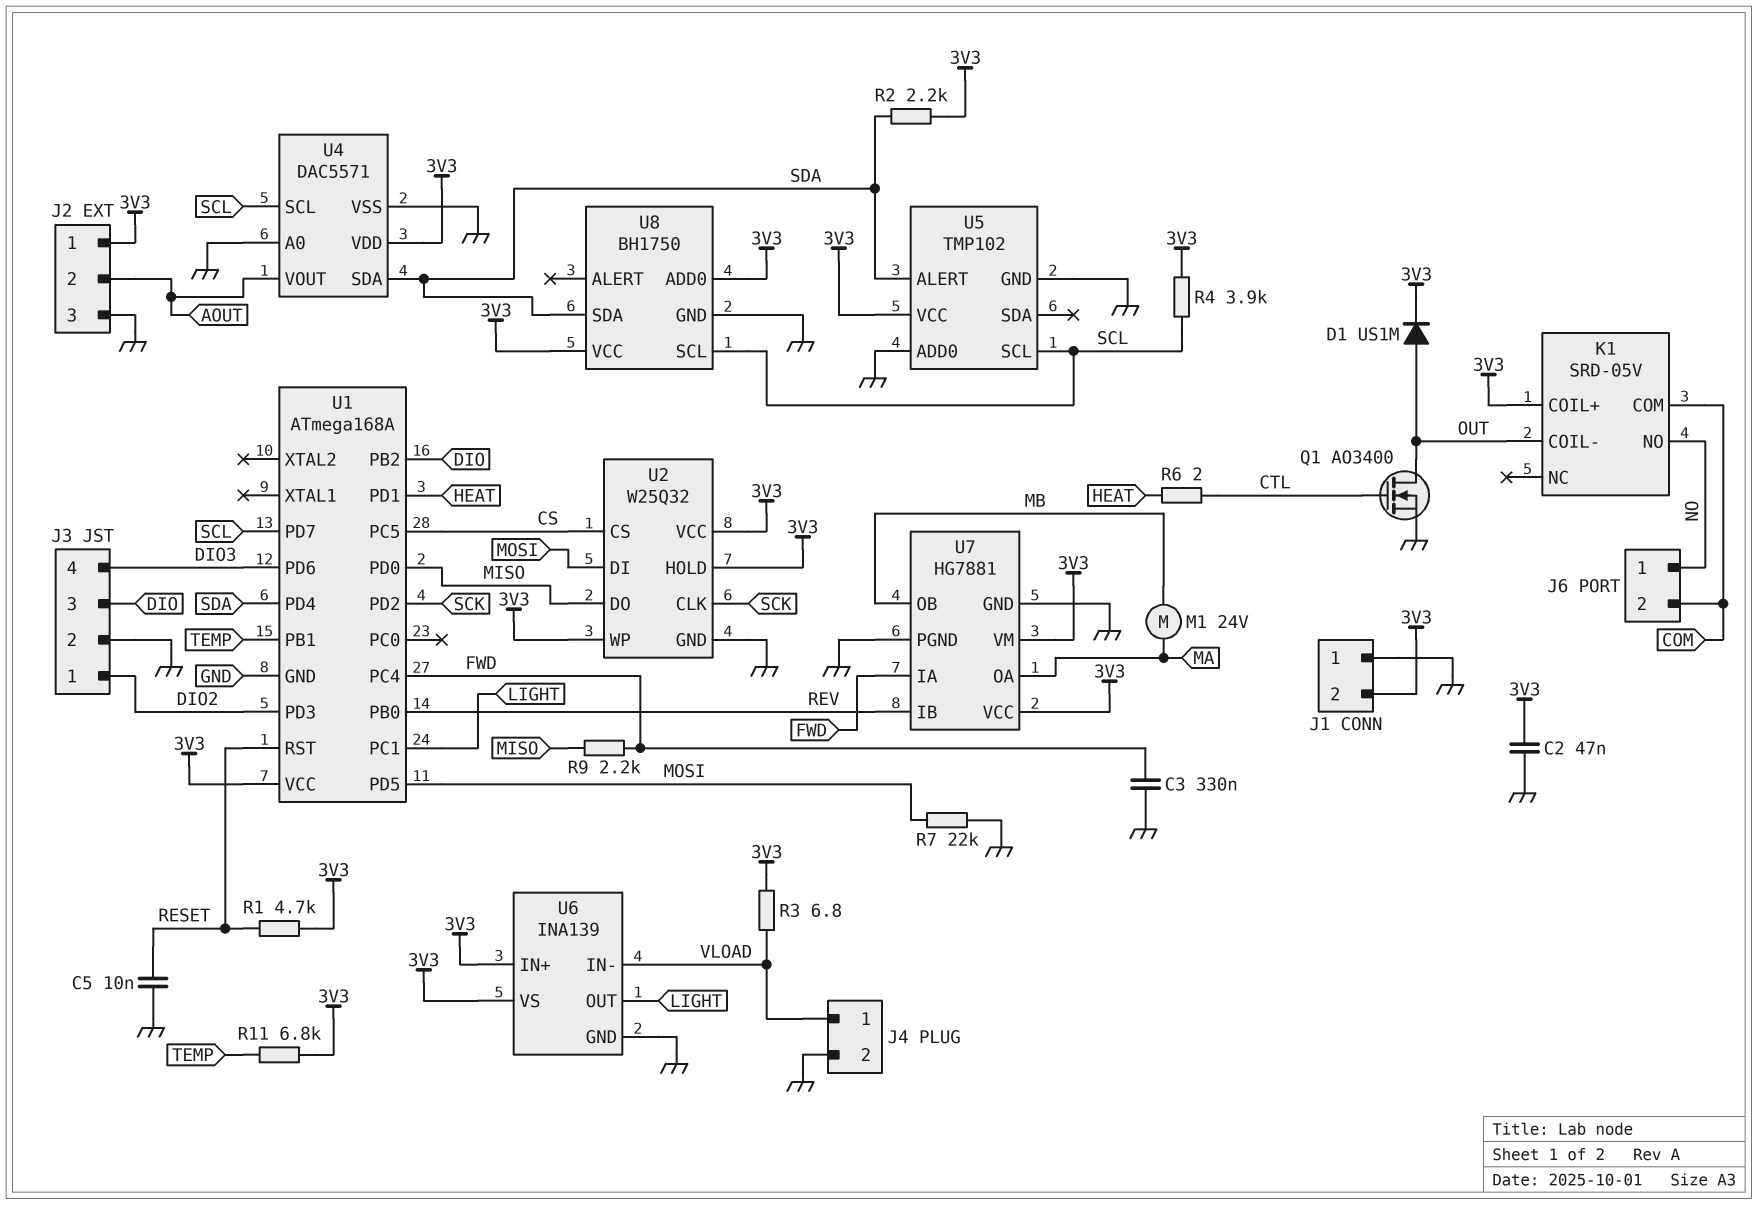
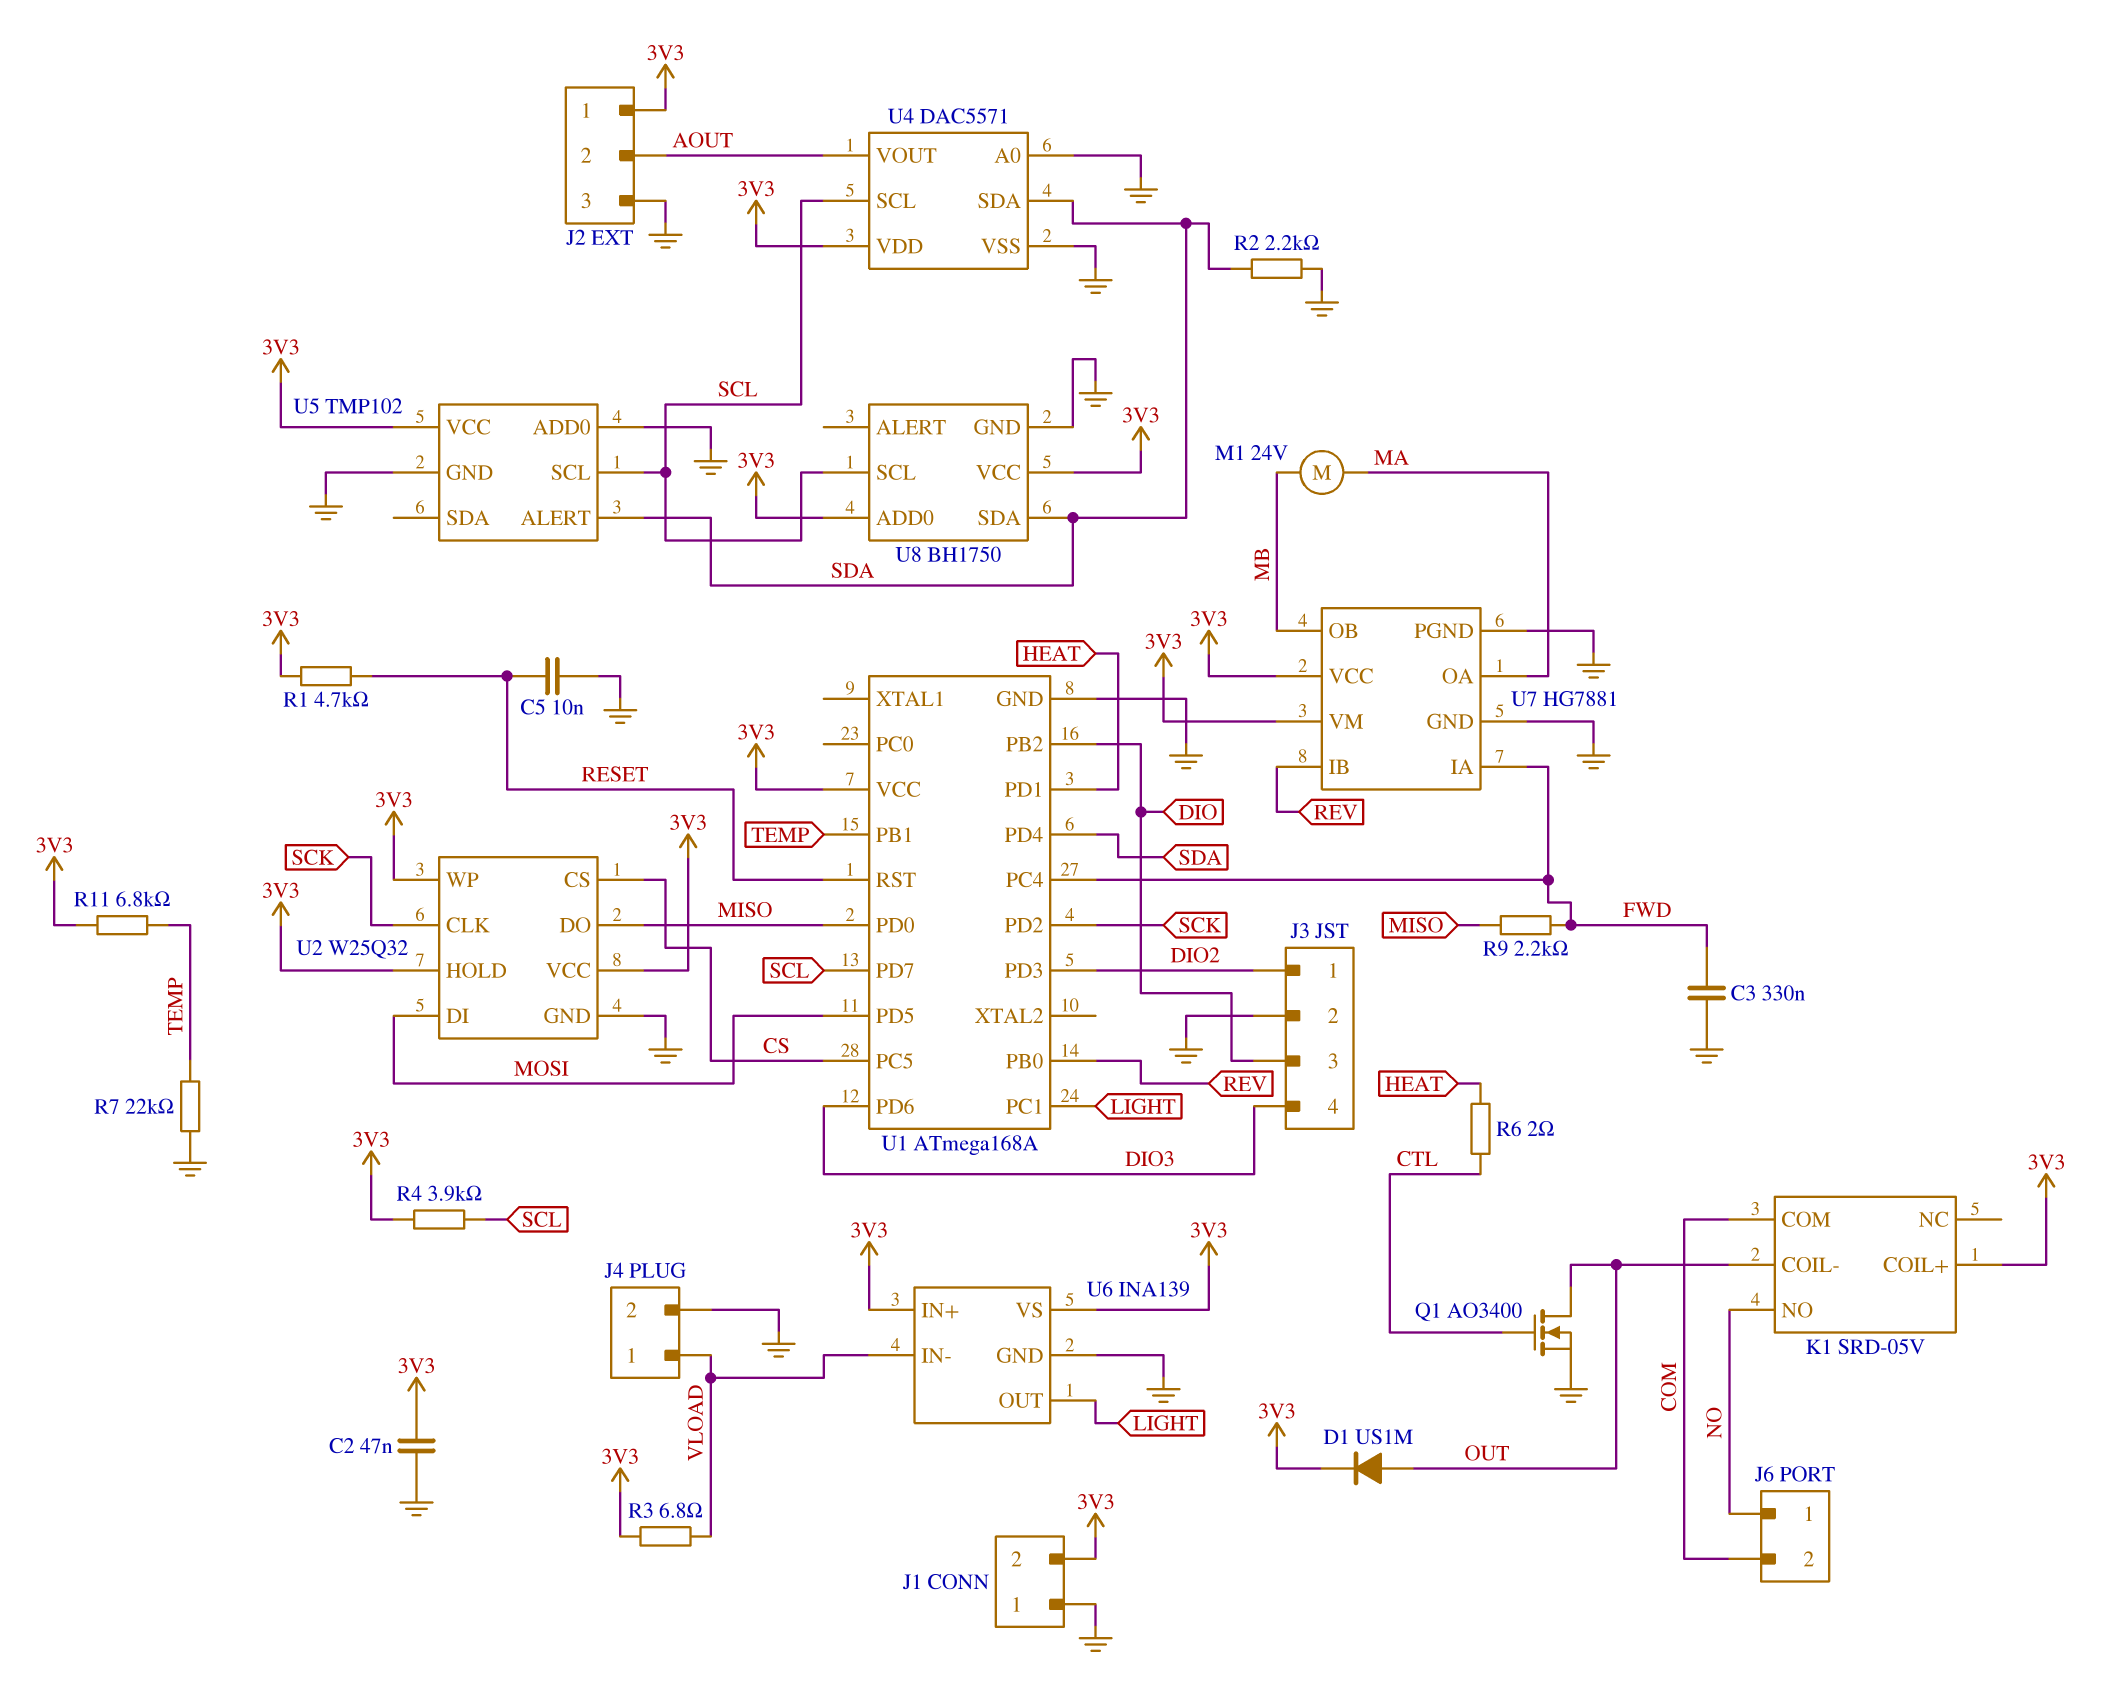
R2: 2.2k (3V3, SDA) -> 2.2k (GND, SDA)
R7: 22k (GND, MOSI) -> 22k (GND, TEMP)

